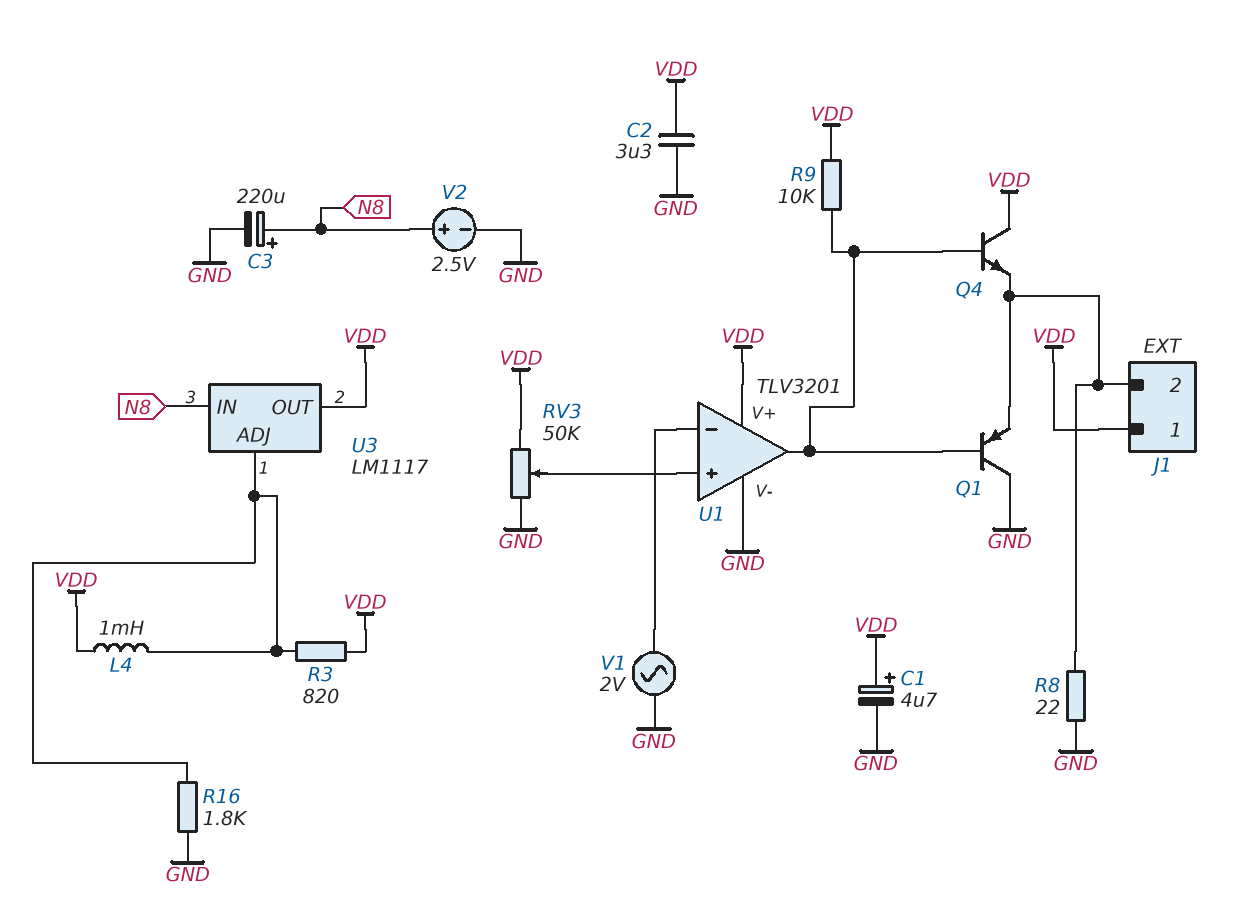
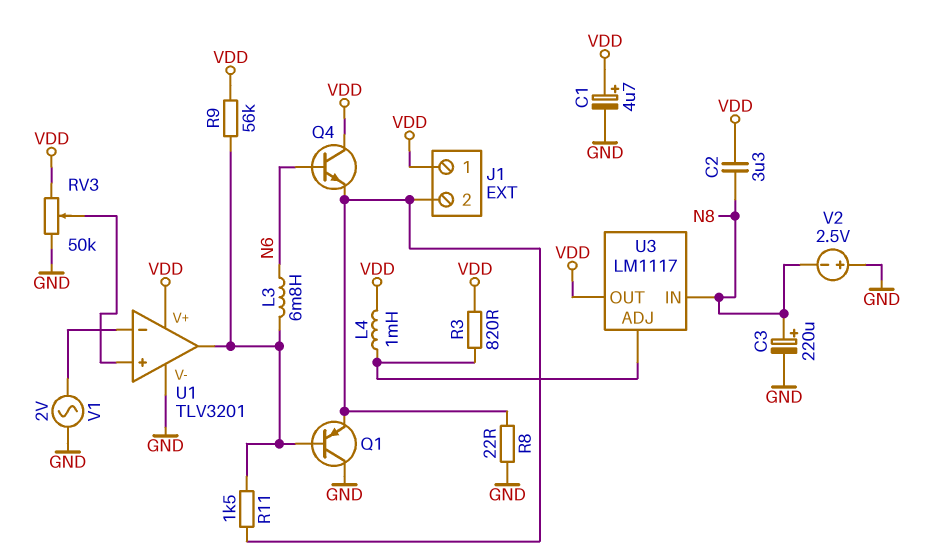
C2: 3.3uF (GND, VDD) -> 3.3uF (N8, VDD)
L3: none -> 6.8mH (N6, U1/out)
Q4: NPN (B U1/out, C VDD, E J1/2) -> NPN (B N6, C VDD, E J1/2)
R9: 10k (U1/out, VDD) -> 56k (U1/out, VDD)
R11: none -> 1.5k (J1/2, U1/out)
R16: 1.8k (GND, U3/ADJ) -> none
V2: 2.5V (plus N8, minus GND) -> 2.5V (plus GND, minus N8)

